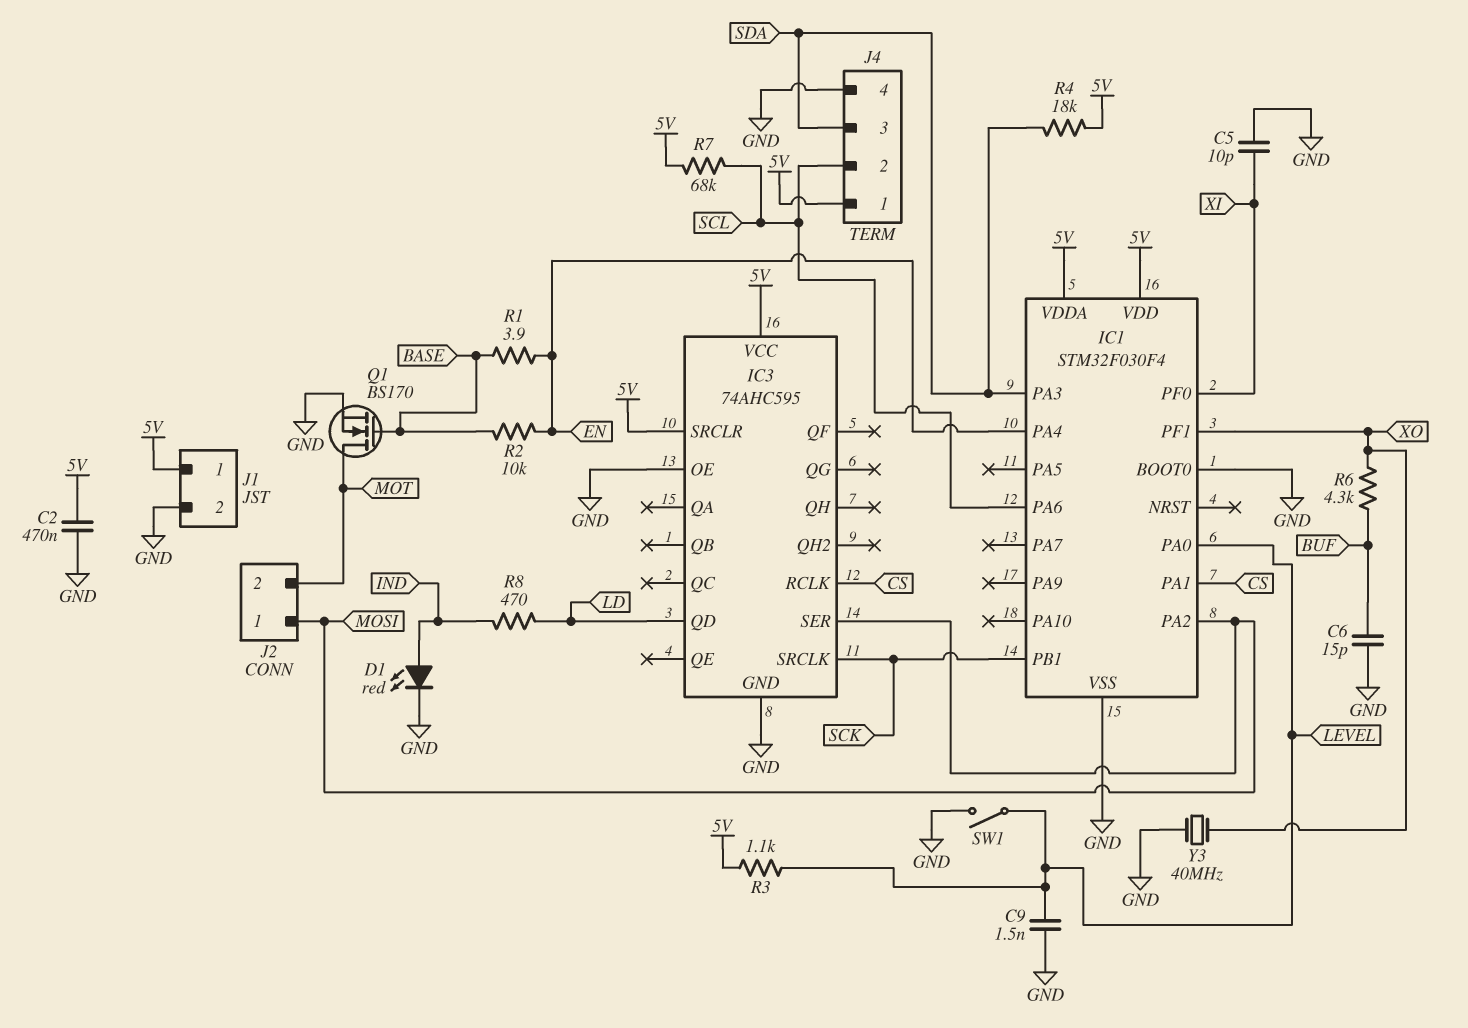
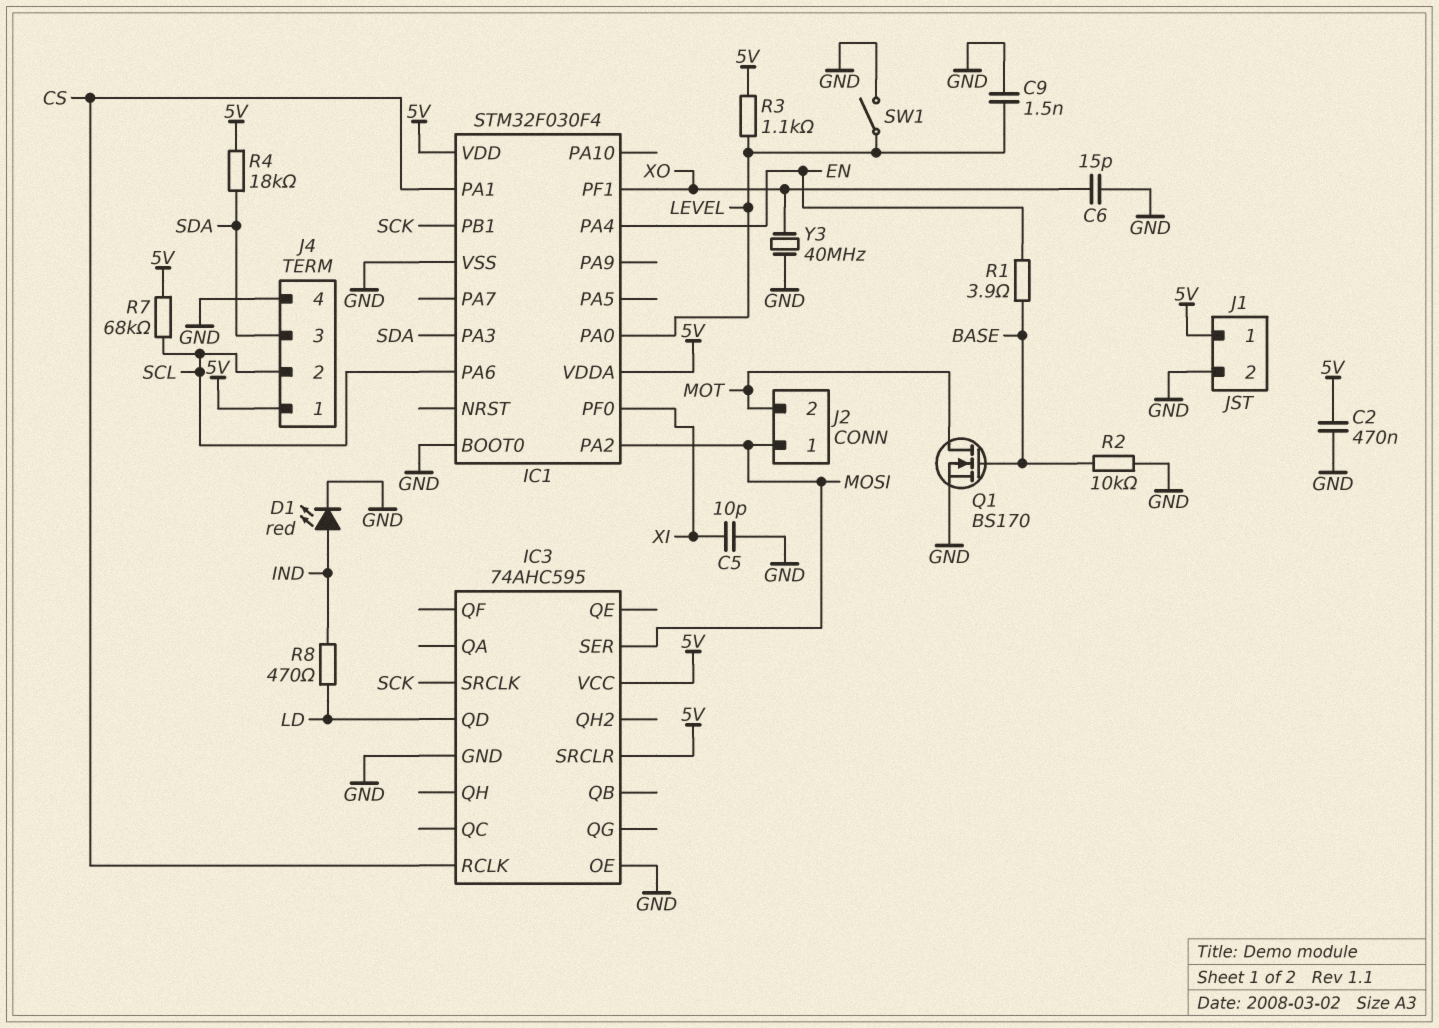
C6: 15pF (BUF, GND) -> 15pF (GND, XO)
R2: 10k (BASE, EN) -> 10k (BASE, GND)
R6: 4.3k (BUF, XO) -> none

